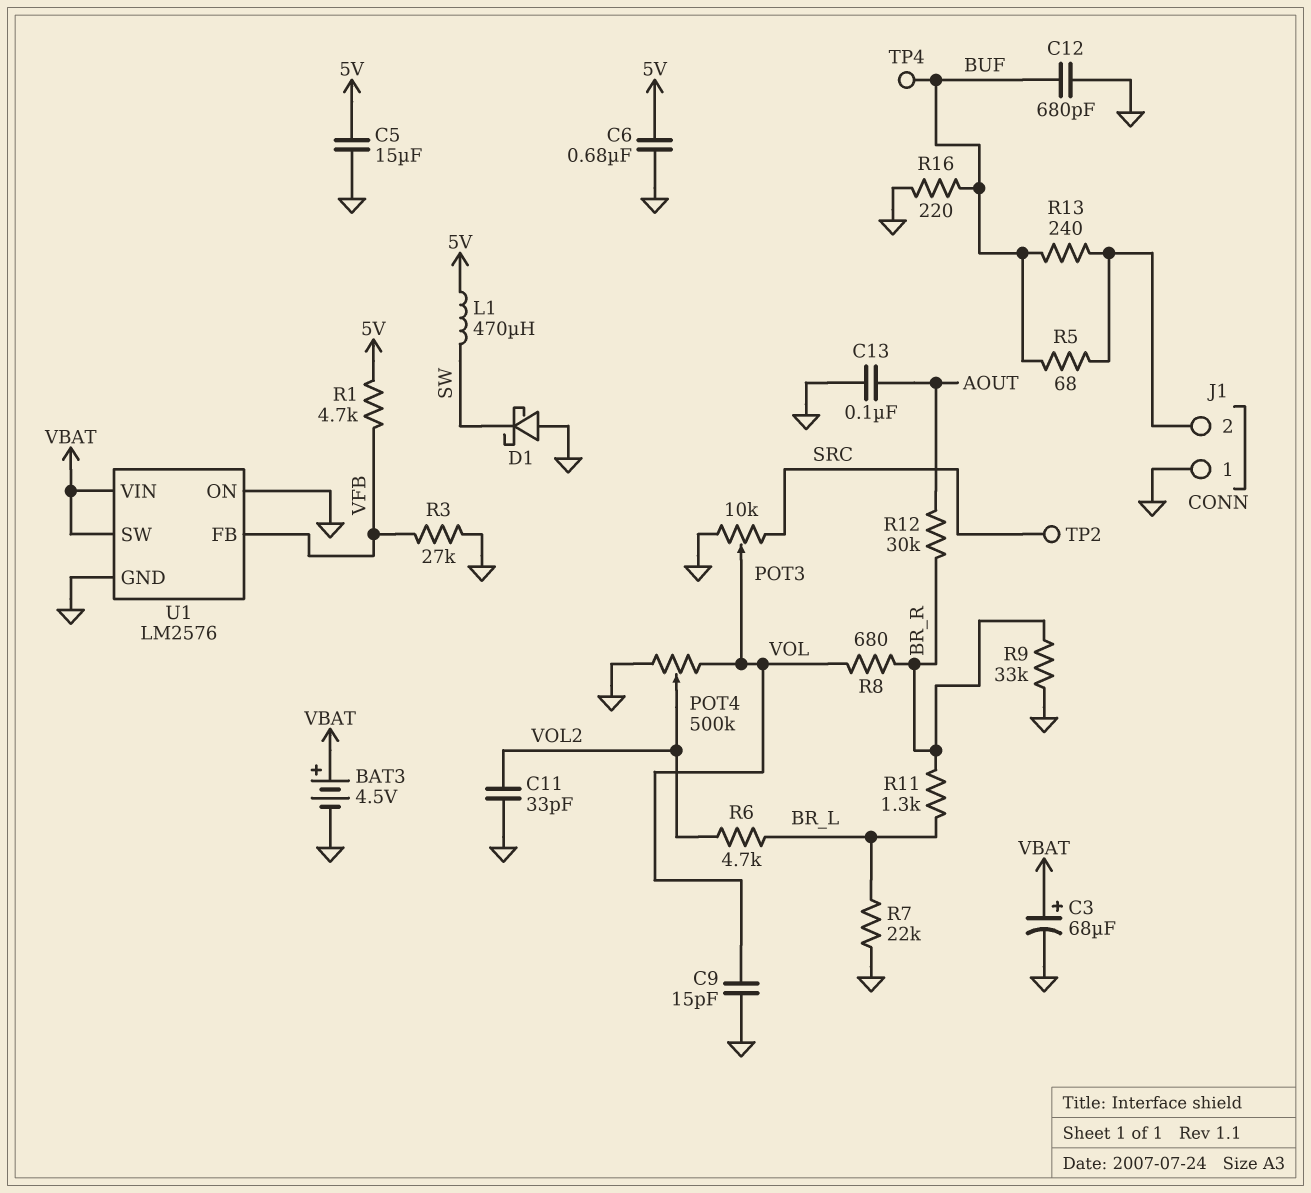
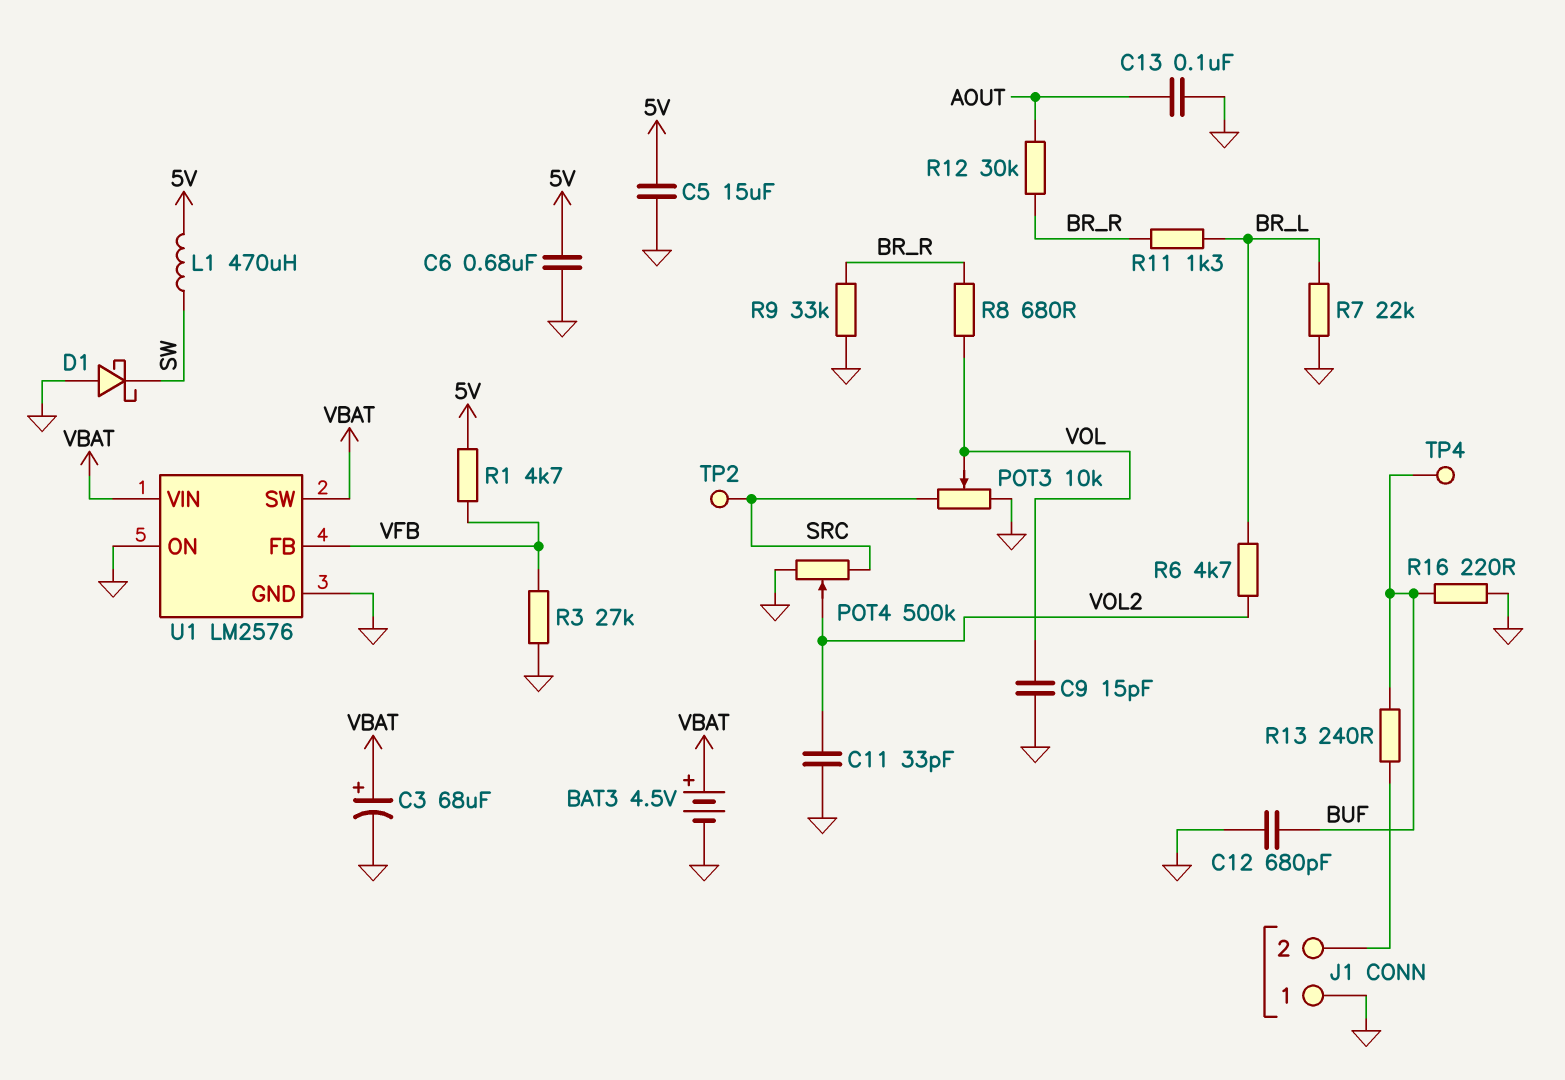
POT4: 500k (GND, VOL, wiper VOL2) -> 500k (GND, SRC, wiper VOL2)
R5: 68 (BUF, J1/2) -> none

